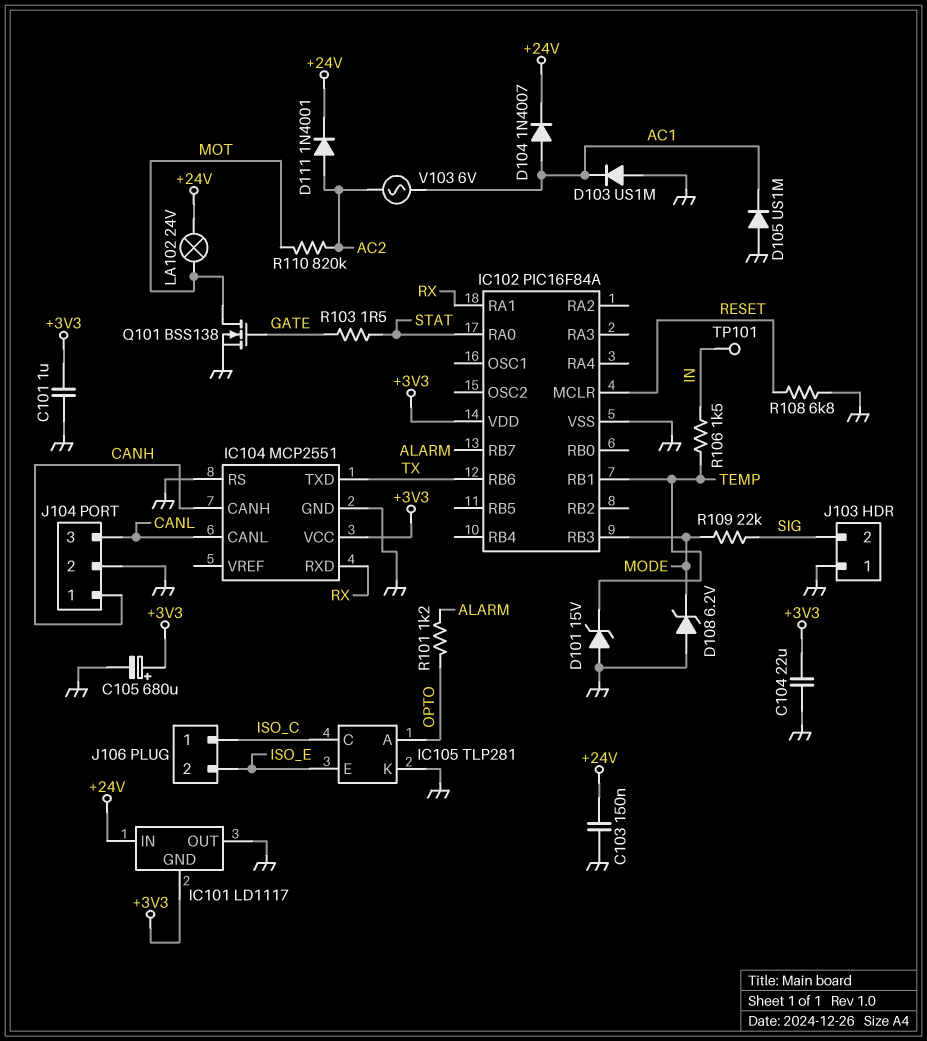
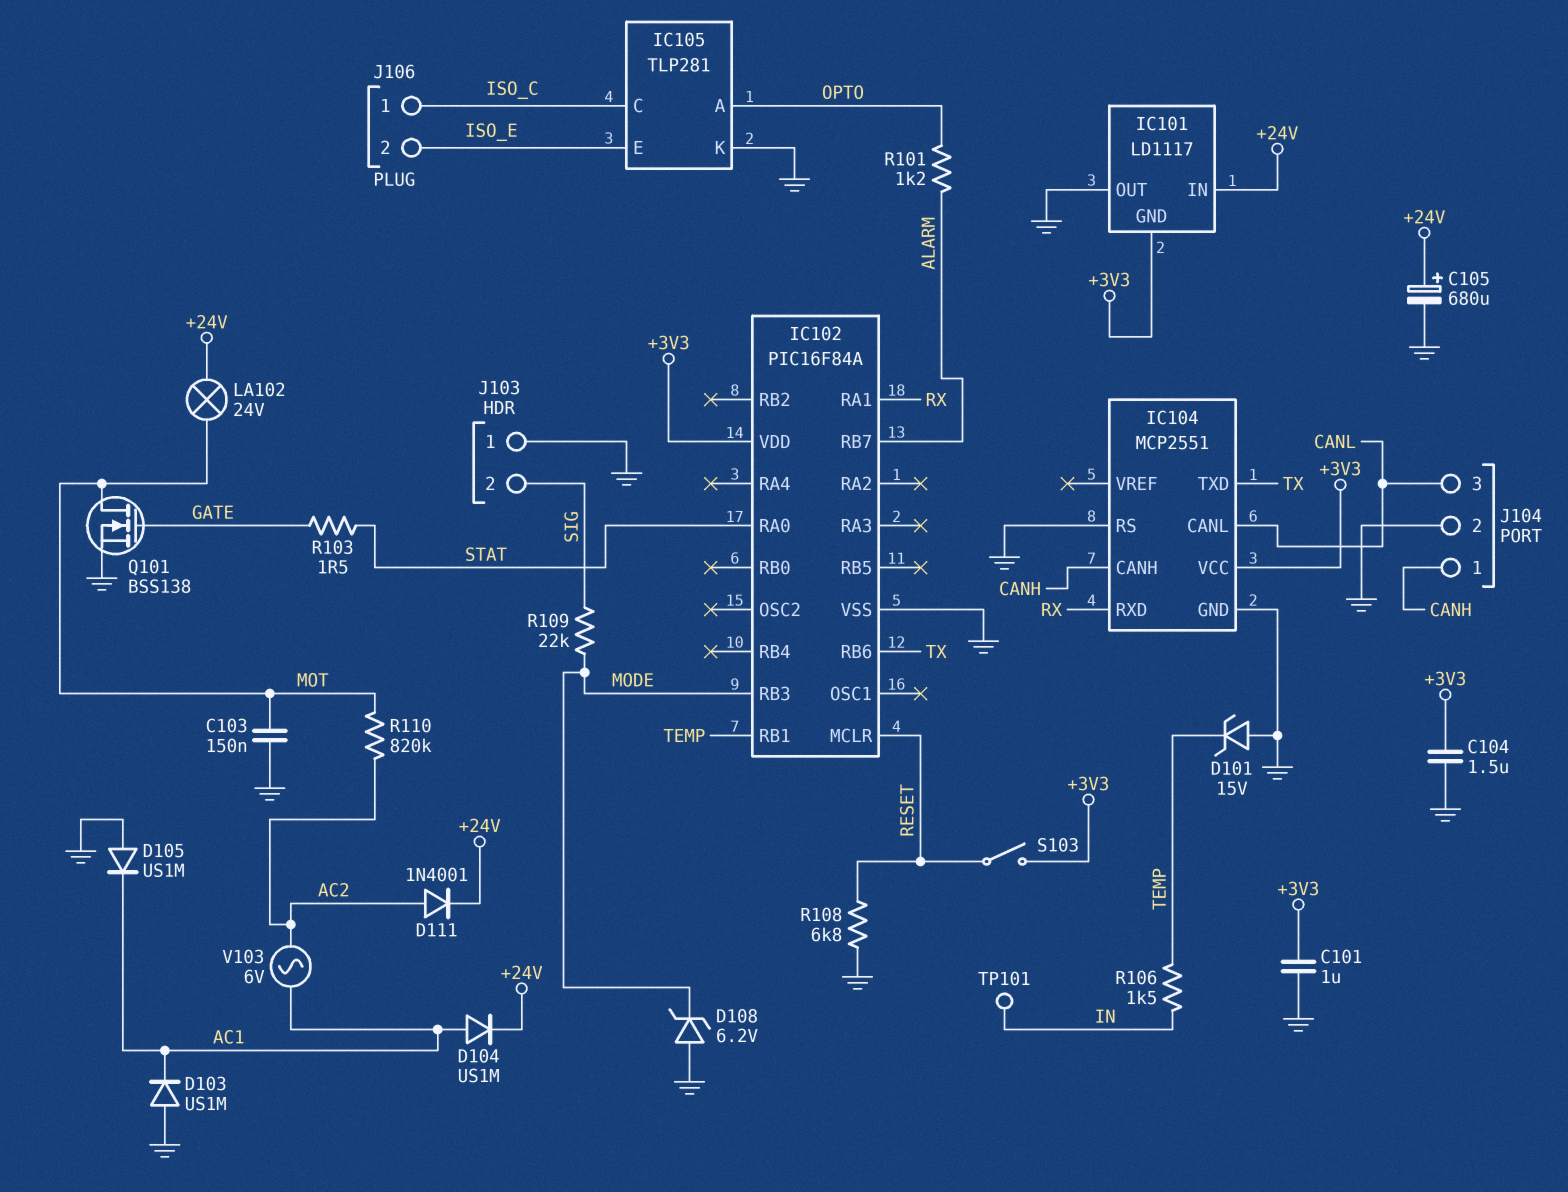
C103: 150nF (+24V, GND) -> 150nF (GND, MOT)
C104: 22uF (+3V3, GND) -> 1.5uF (+3V3, GND)
C105: 680uF (plus +3V3, minus GND) -> 680uF (plus +24V, minus GND)
D104: diode 1N4007 (A AC1, K +24V) -> diode US1M (A AC1, K +24V)
S103: none -> switch (+3V3, RESET)

